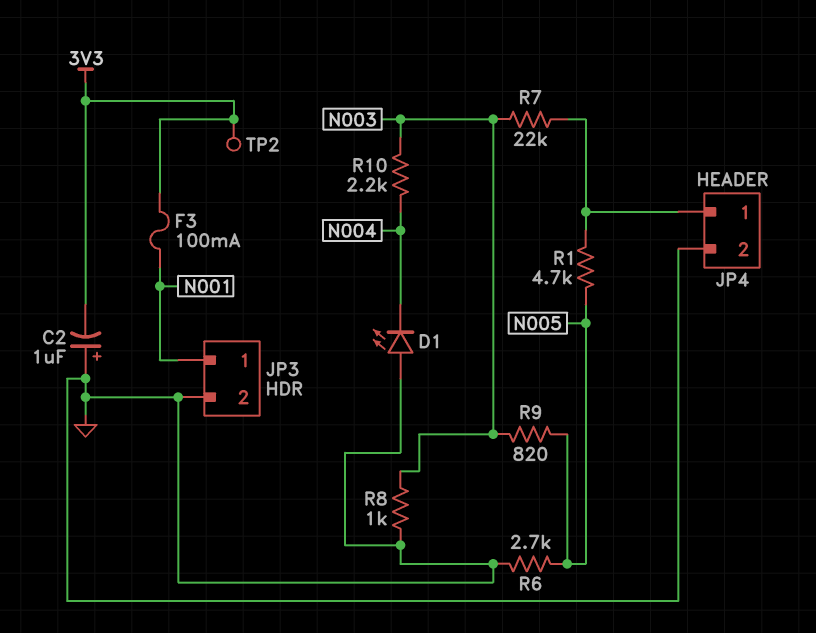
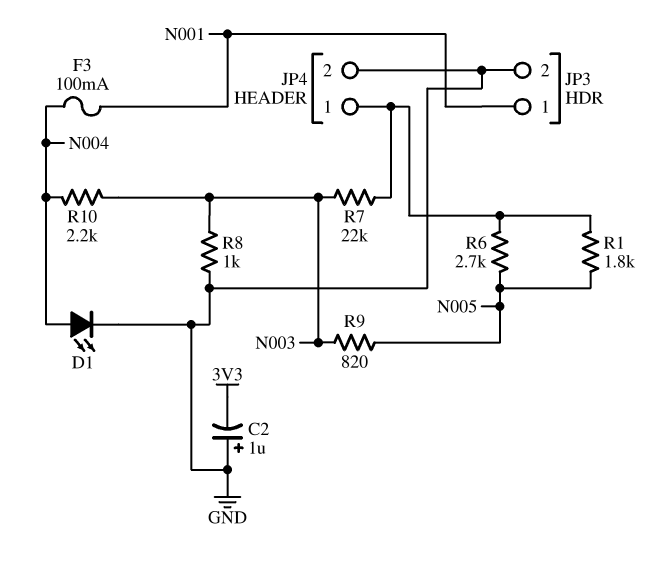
D1: LED (A GND, K N004) -> LED (A N004, K GND)
F3: 100mA (3V3, N001) -> 100mA (N001, N004)
R1: 4.7k (JP4/1, N005) -> 1.8k (JP4/1, N005)
R6: 2.7k (GND, N005) -> 2.7k (JP4/1, N005)
TP2: test point (3V3) -> none

